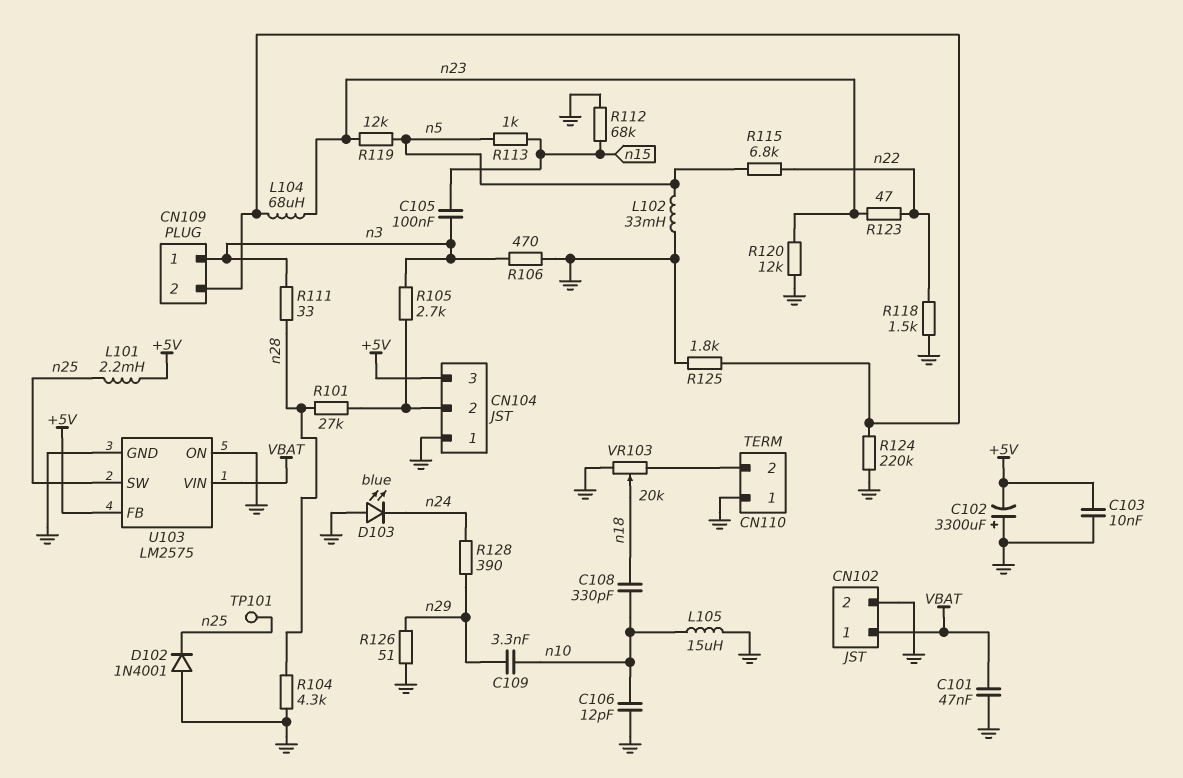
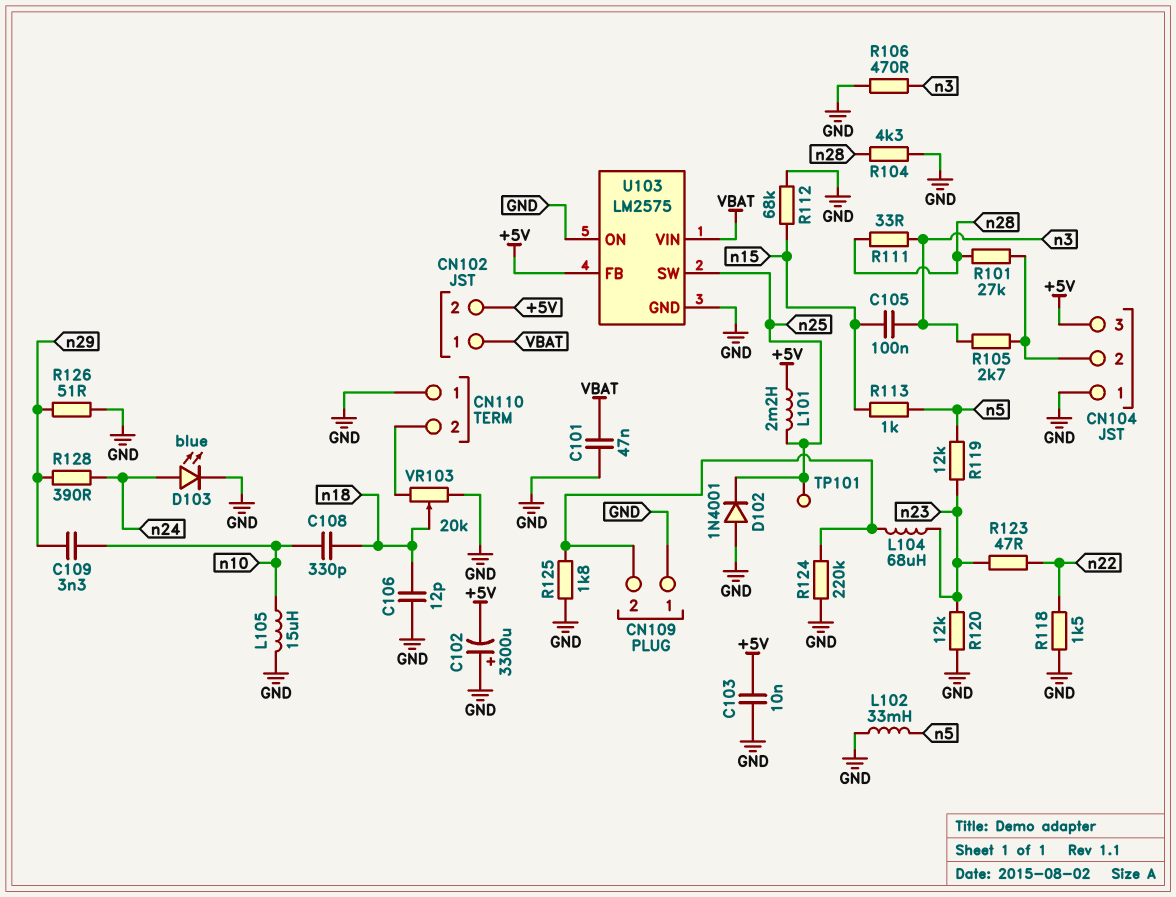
C106: 12pF (GND, n10) -> 12pF (GND, n18)
CN102 pin 2: GND -> +5V
CN109 pin 1: n3 -> GND
D103: LED blue (A GND, K n24) -> LED blue (A n24, K GND)
R115: 6.8k (n5, n22) -> none

